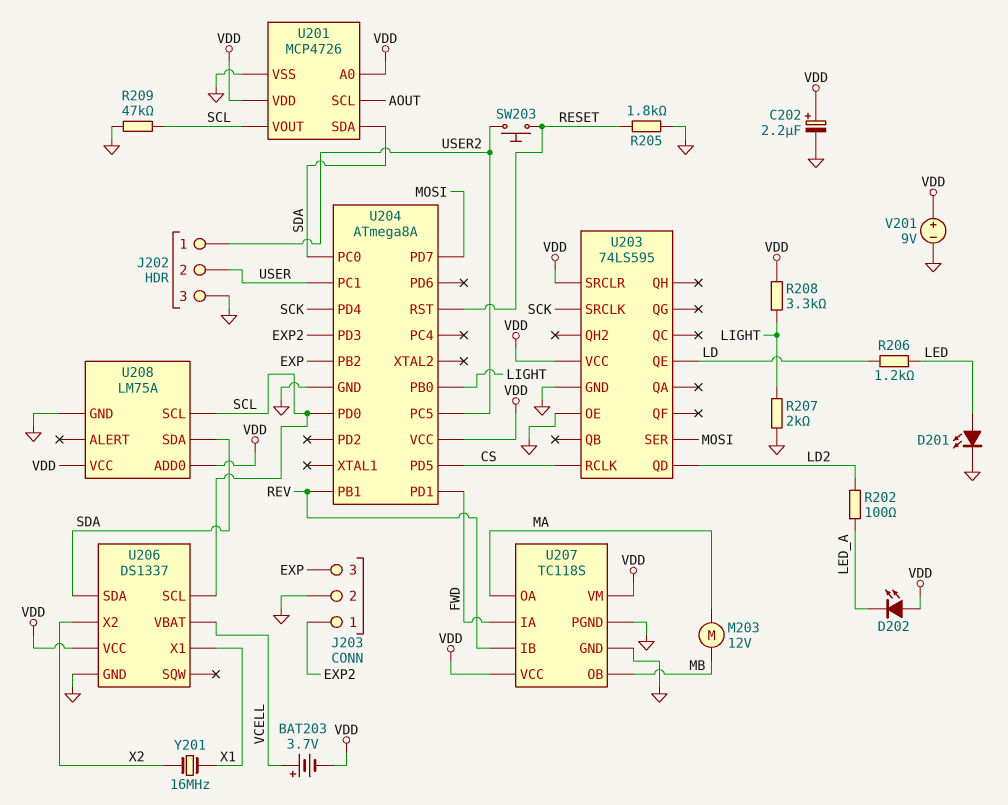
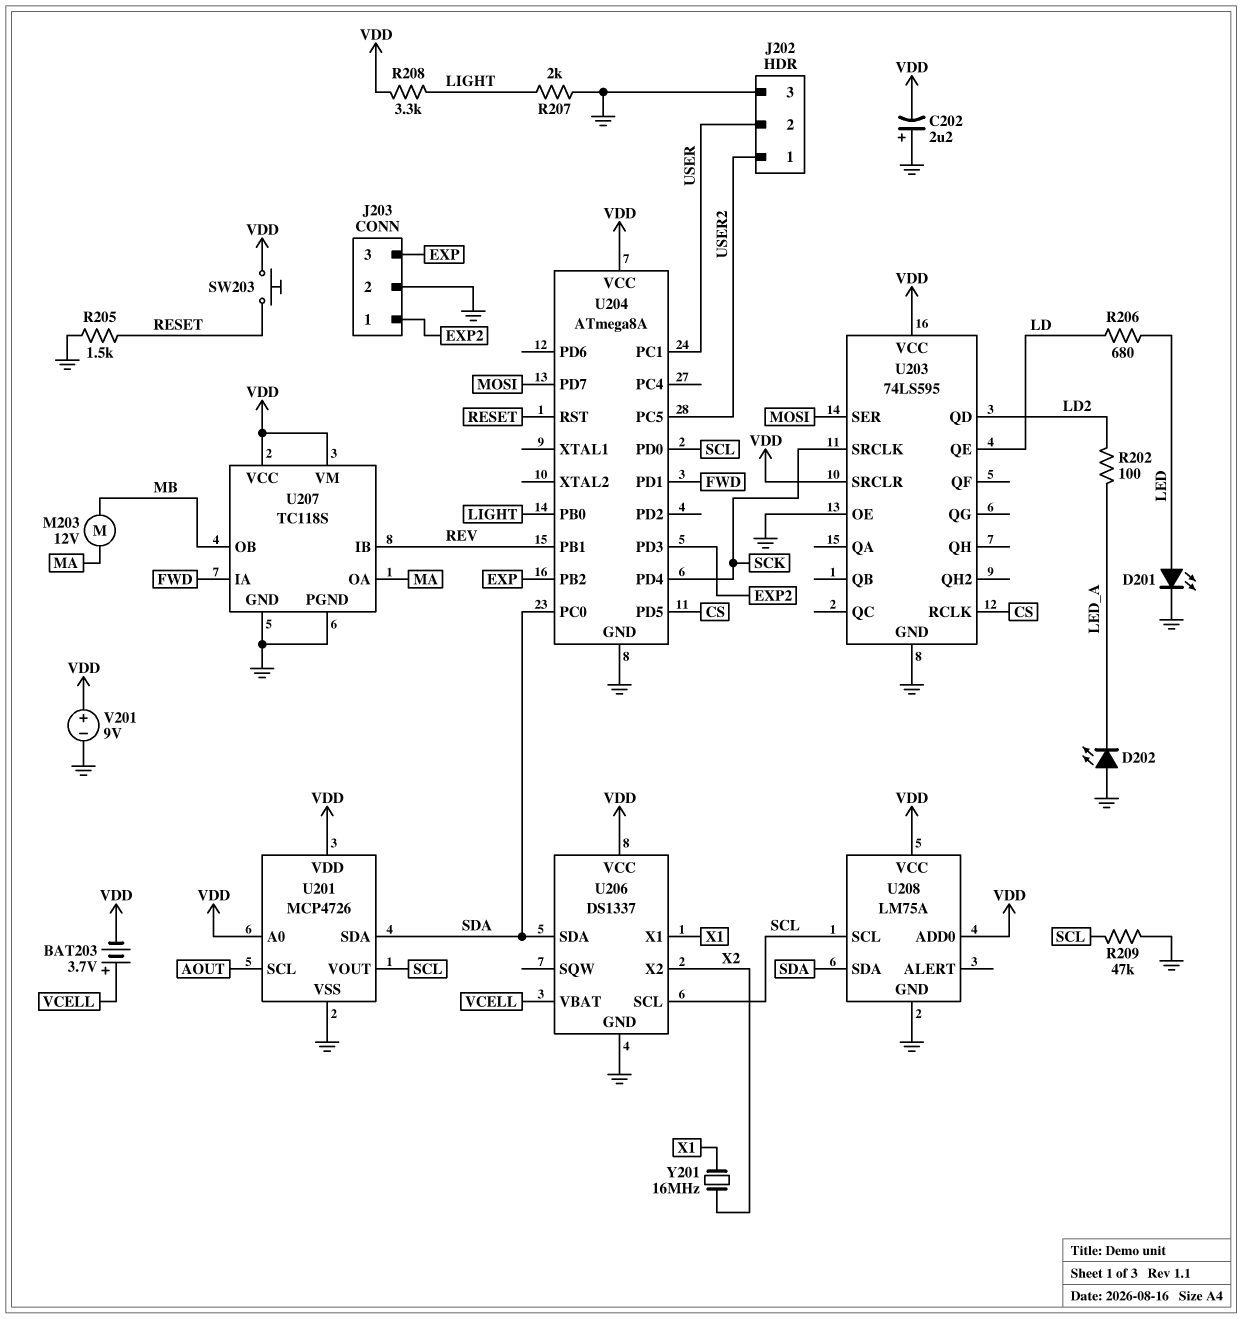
C202: 2.2uF (plus VDD, minus GND) -> 2.2uF (plus GND, minus VDD)
D202: LED (A VDD, K LED_A) -> LED (A GND, K LED_A)
R205: 1.8k (GND, RESET) -> 1.5k (GND, RESET)
R206: 1.2k (LD, LED) -> 680 (LD, LED)
SW203: button (RESET, USER2) -> button (RESET, VDD)

